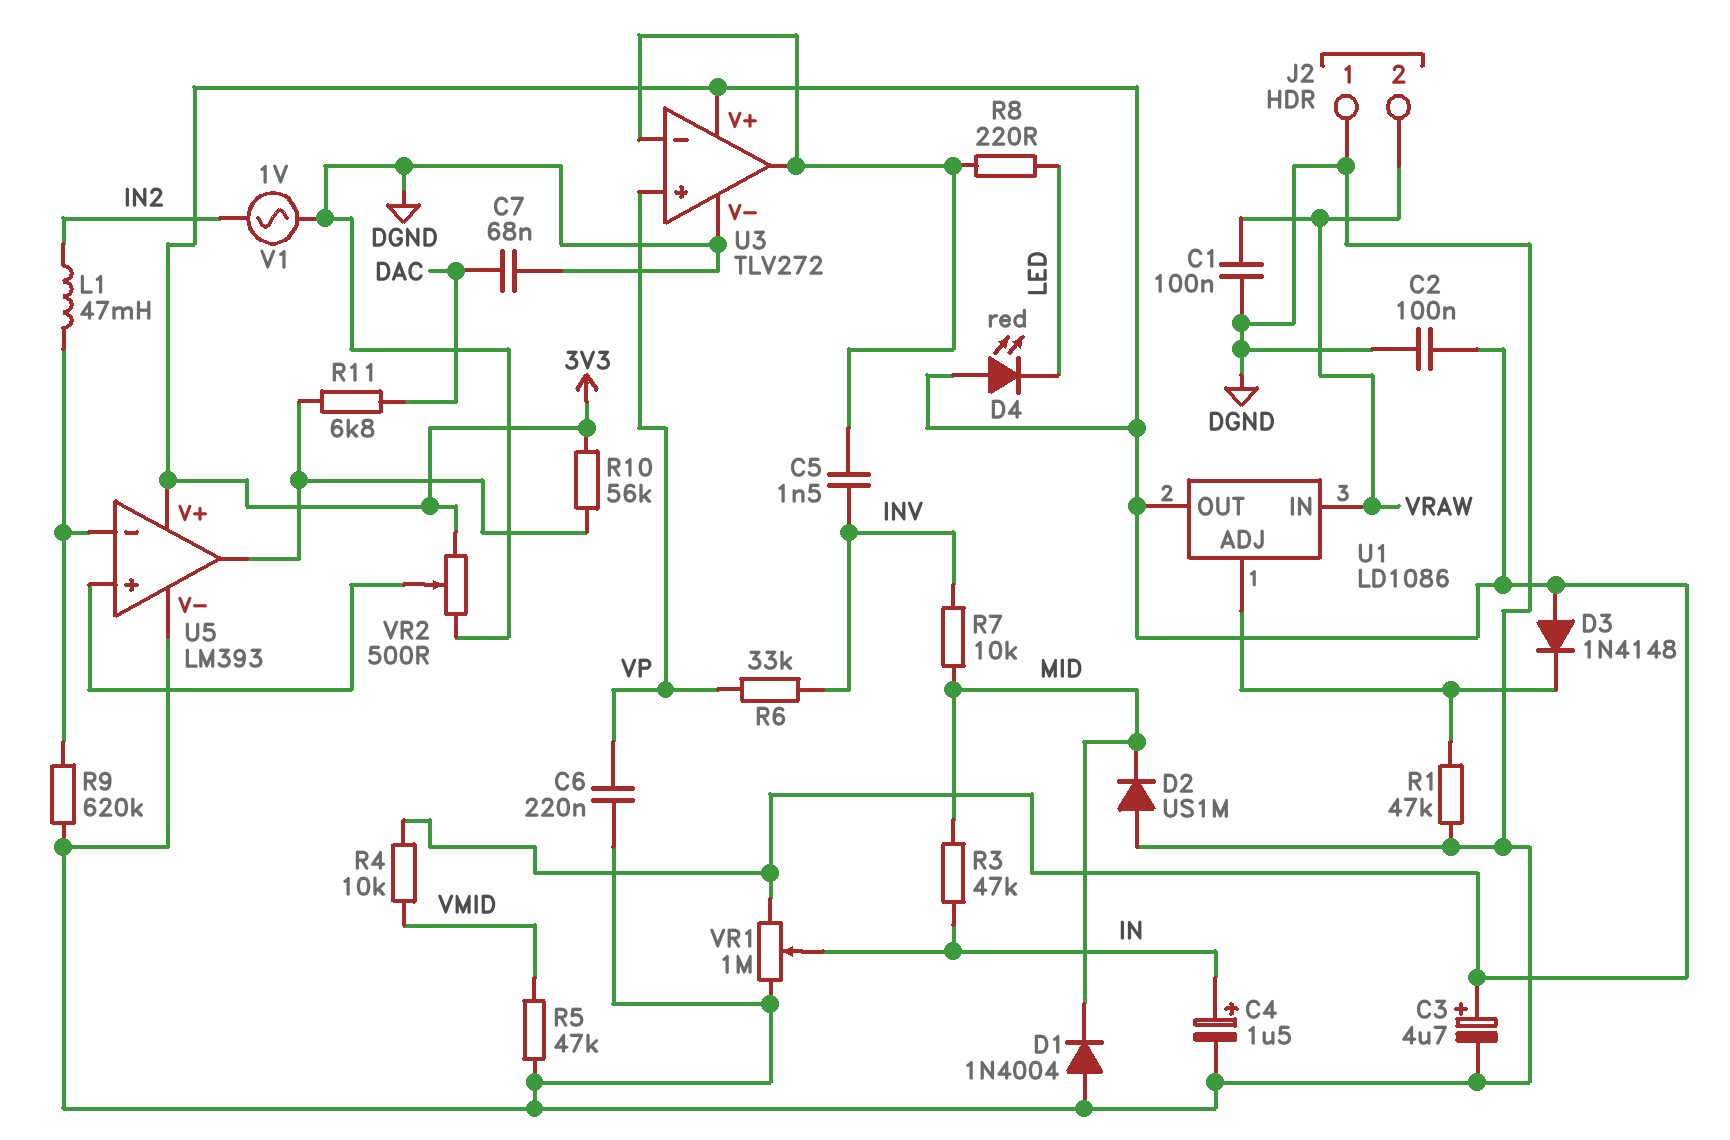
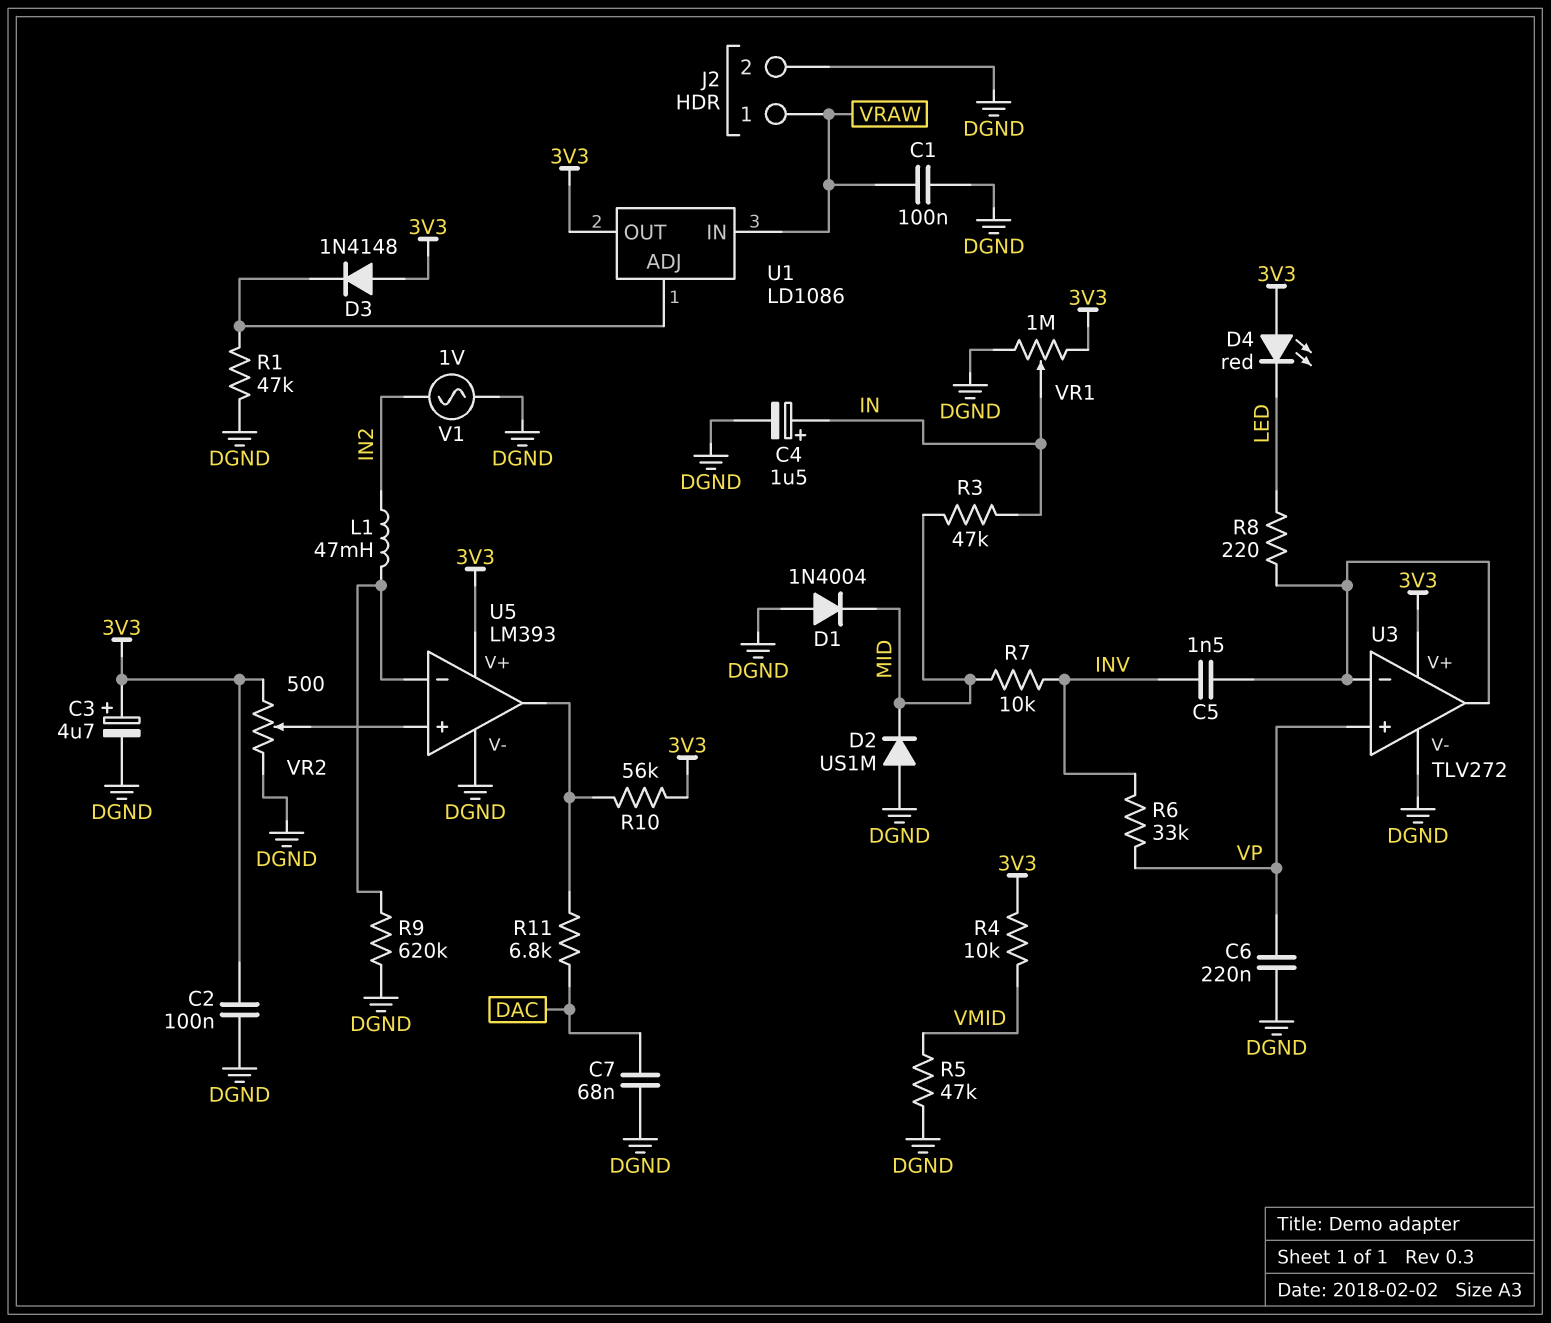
J2 pin 1: DGND -> VRAW
J2 pin 2: VRAW -> DGND

